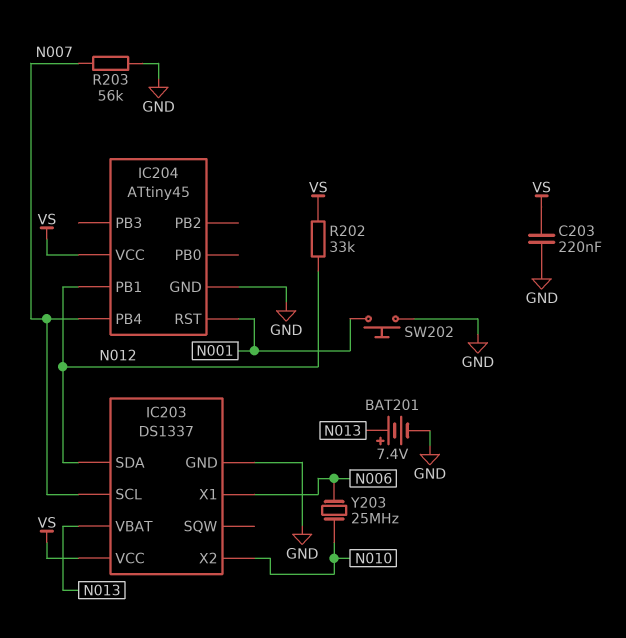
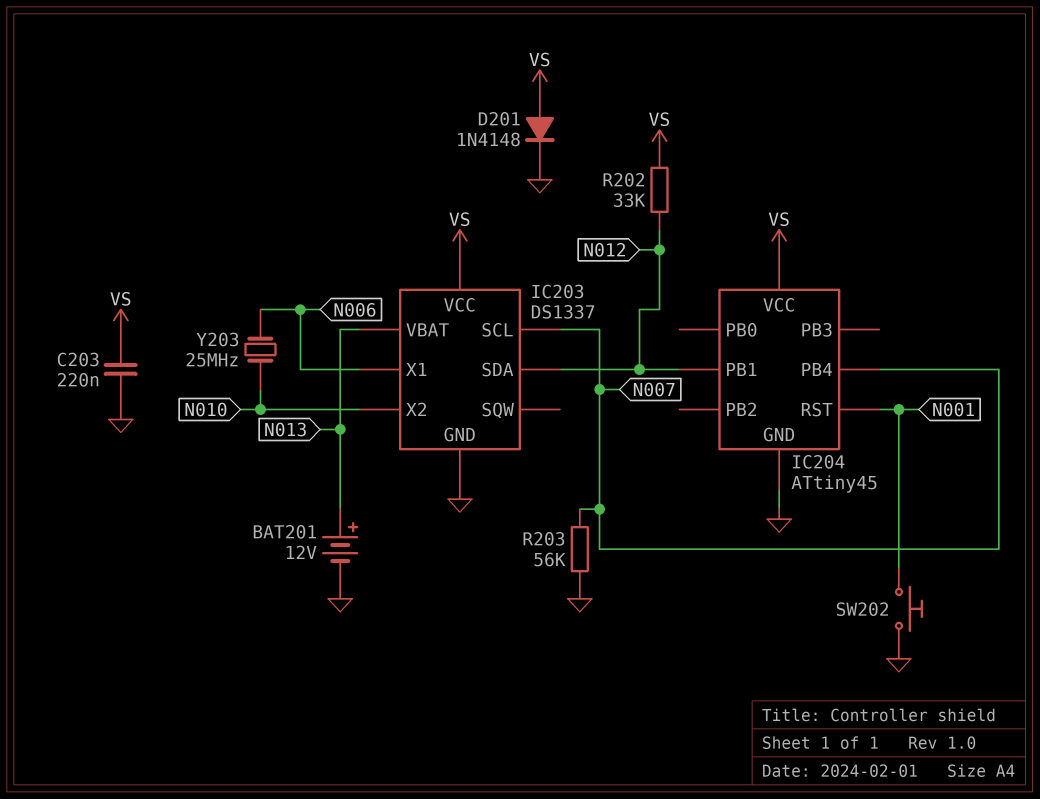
BAT201: 7.4V (plus N013, minus GND) -> 12V (plus N013, minus GND)
D201: none -> diode 1N4148 (A VS, K GND)

